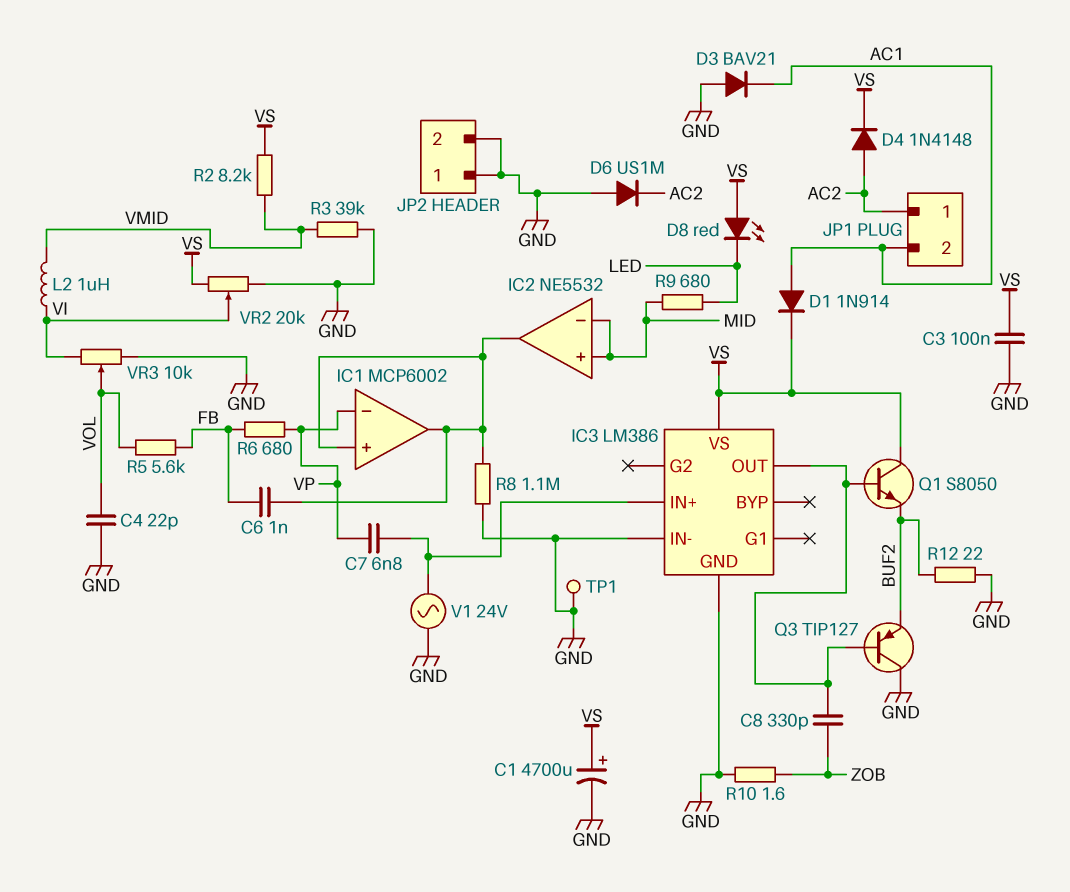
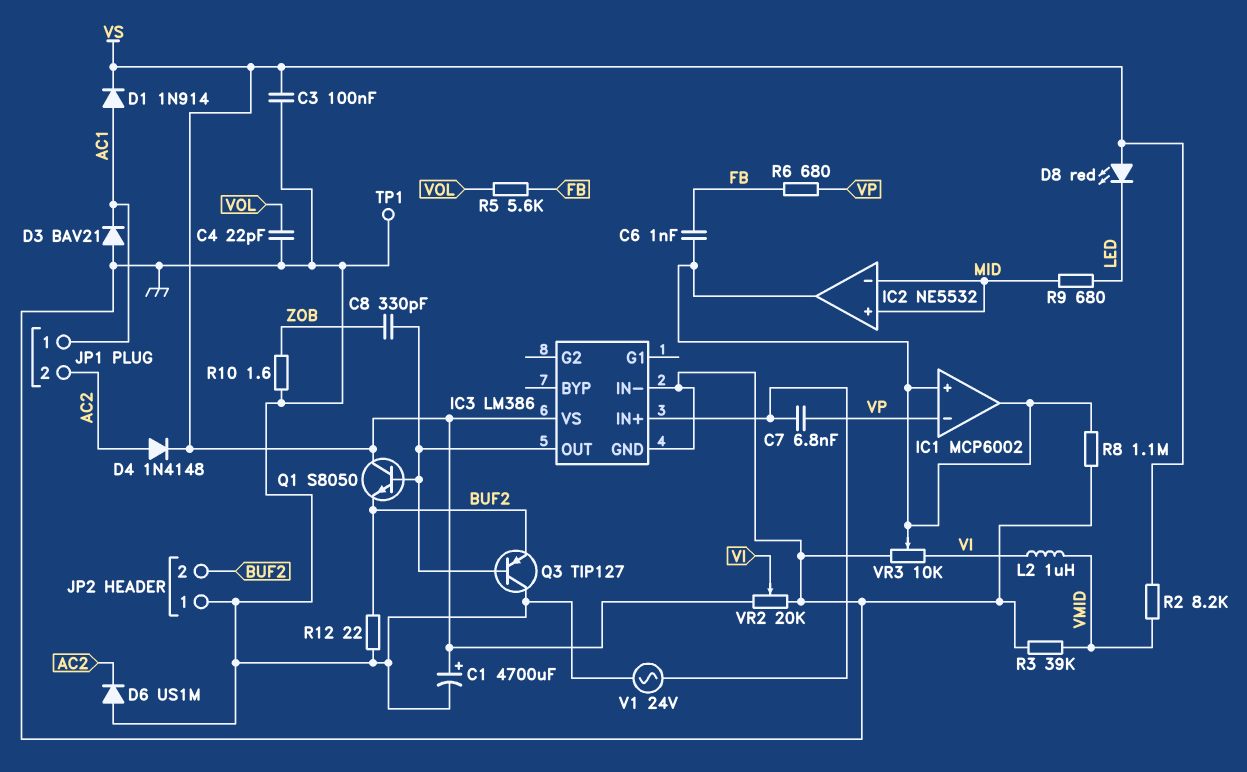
JP1 pin 1: AC2 -> AC1
JP1 pin 2: AC1 -> AC2
JP2 pin 2: GND -> BUF2
VR3: 10k (GND, VI, wiper VOL) -> 10k (GND, VI, wiper IC1/in+)

